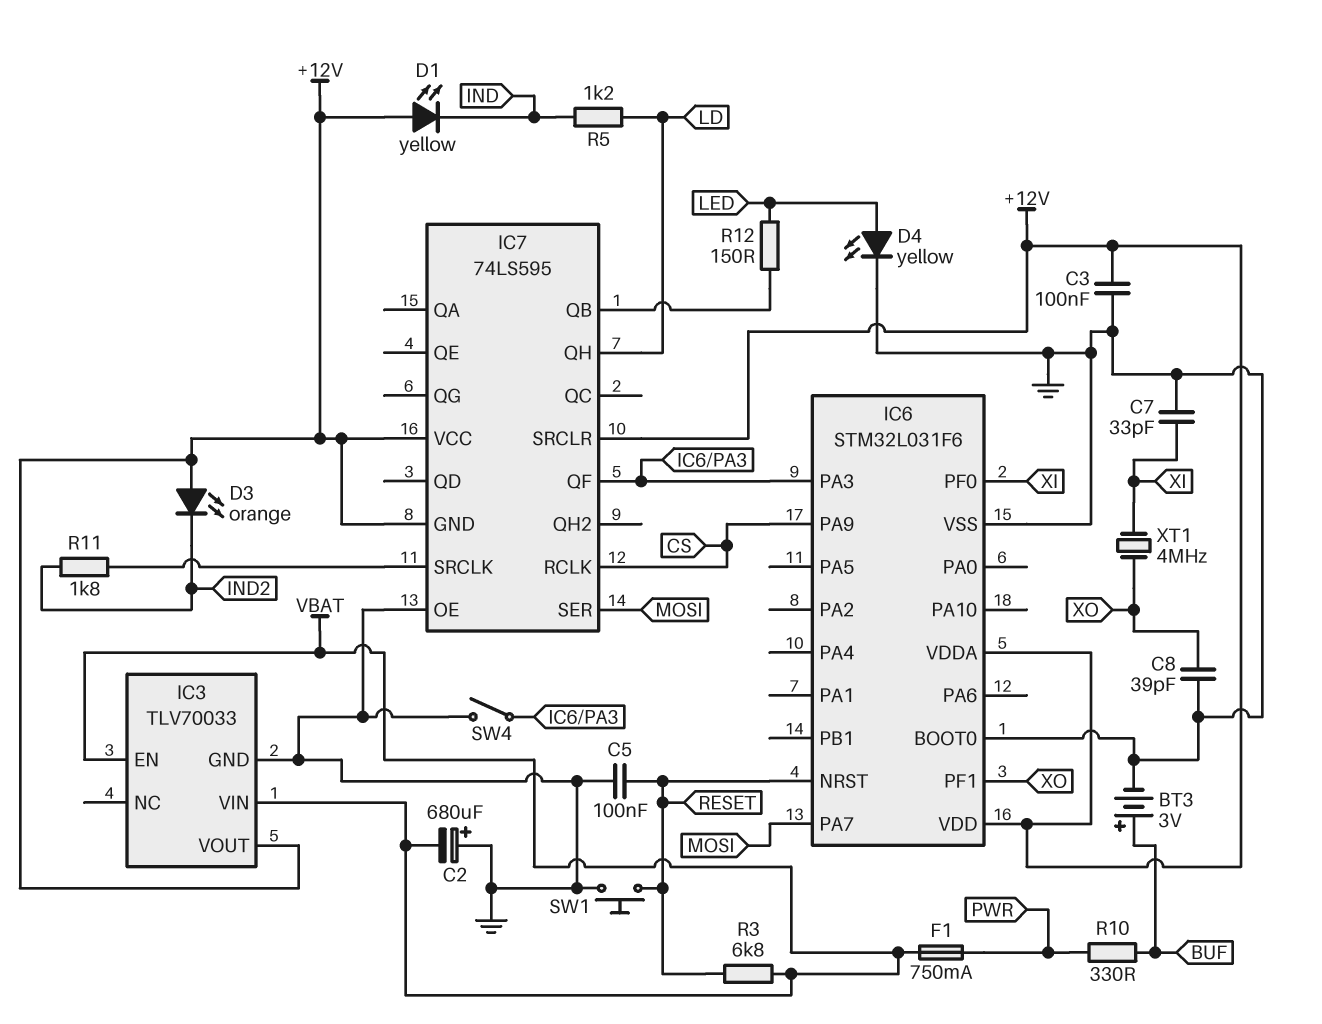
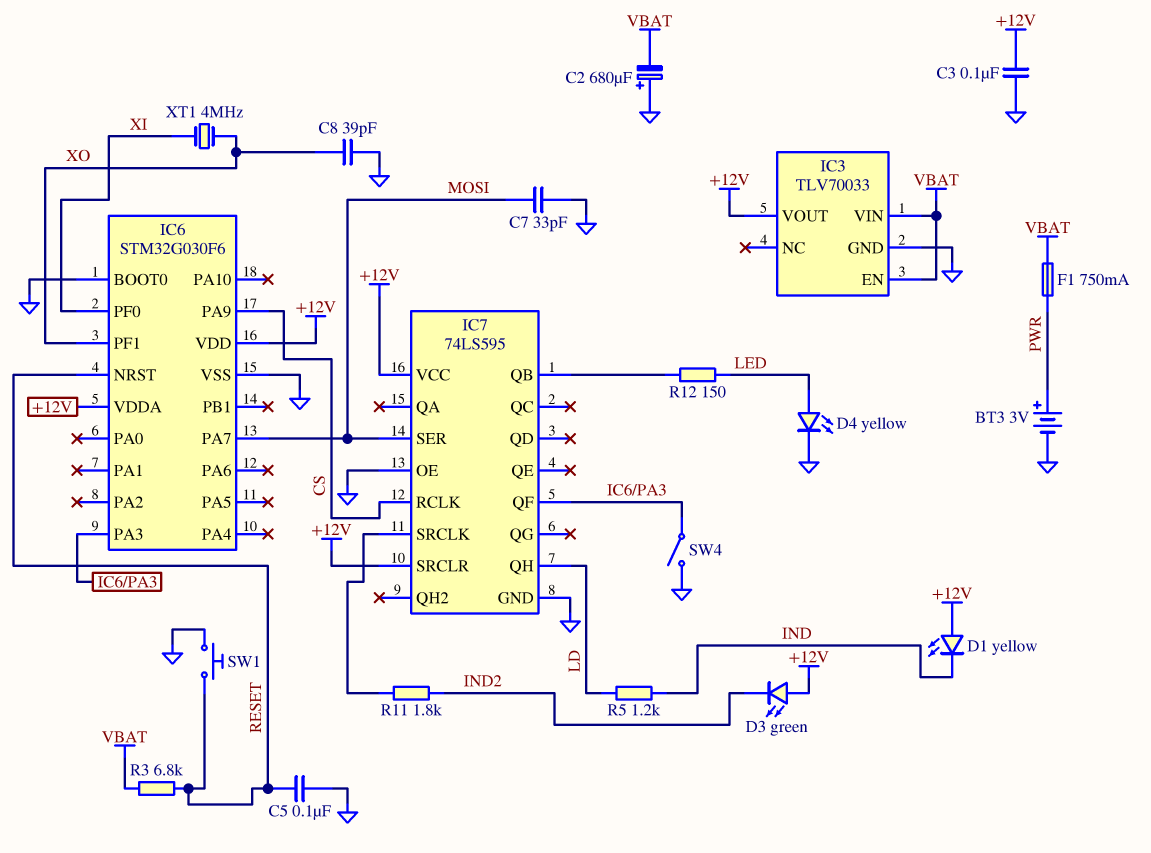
BT3: 3V (plus BUF, minus GND) -> 3V (plus PWR, minus GND)
C7: 33pF (GND, XI) -> 33pF (GND, MOSI)
D3: LED orange (A +12V, K IND2) -> LED green (A +12V, K IND2)
IC6: STM32L031F6 -> STM32G030F6
IC7 pin GND: +12V -> GND
R10: 330 (BUF, PWR) -> none

